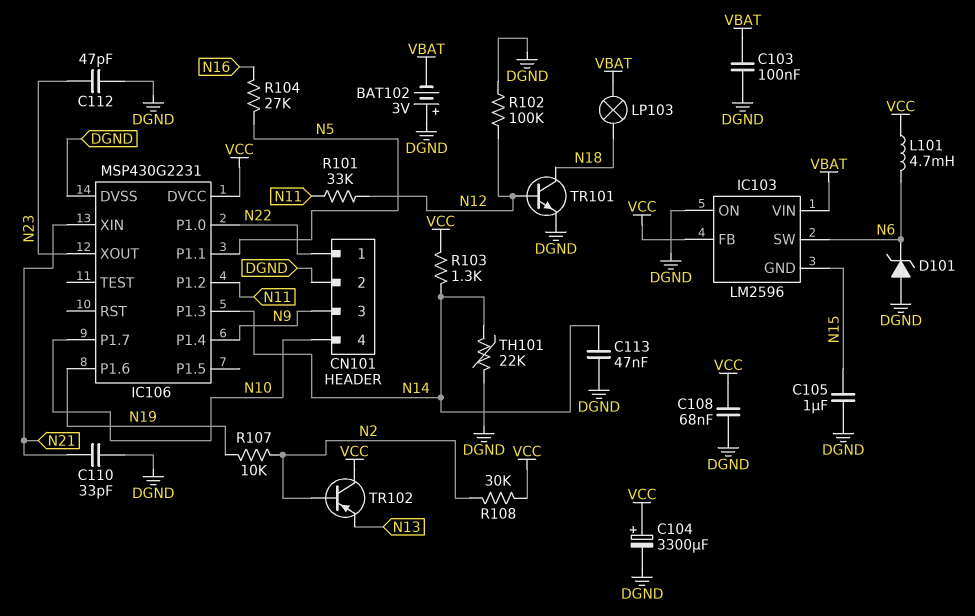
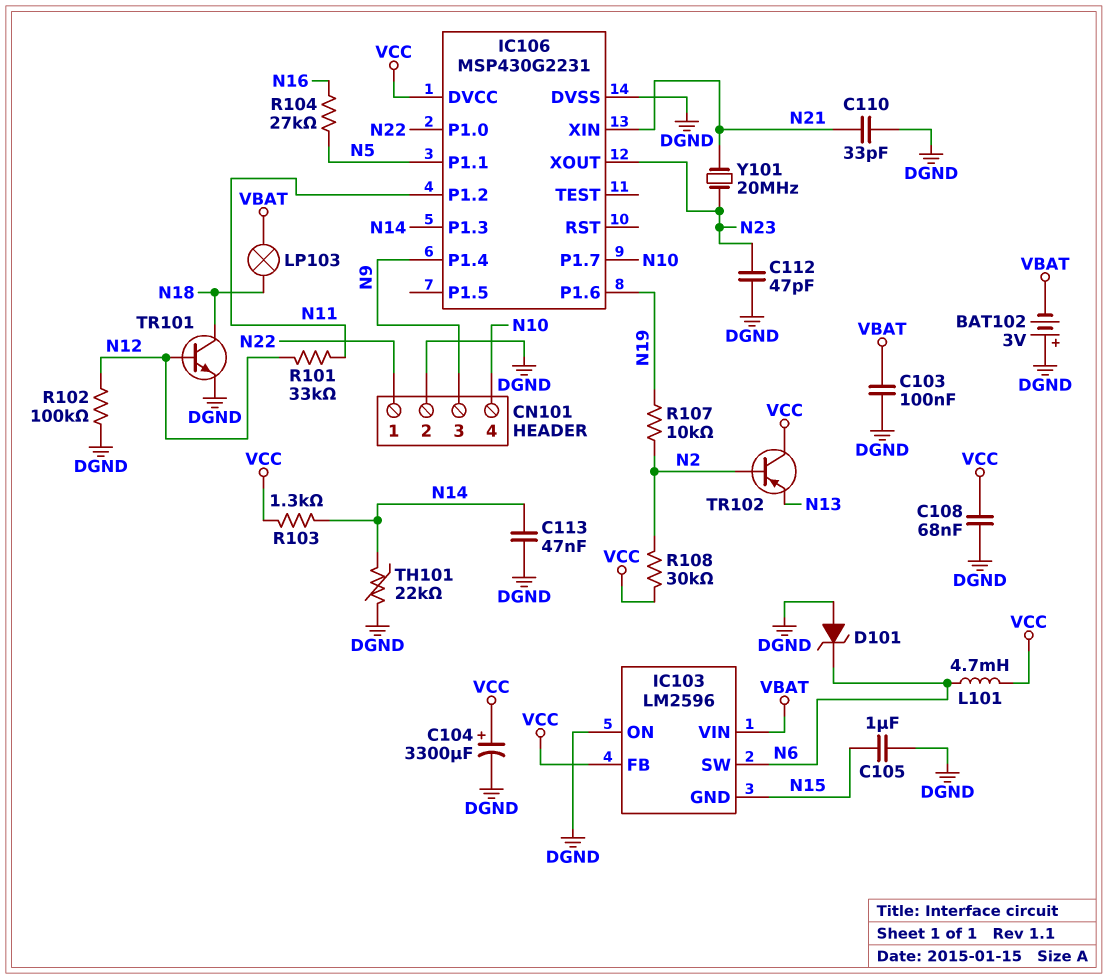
Y101: none -> 20MHz (N21, N23)

